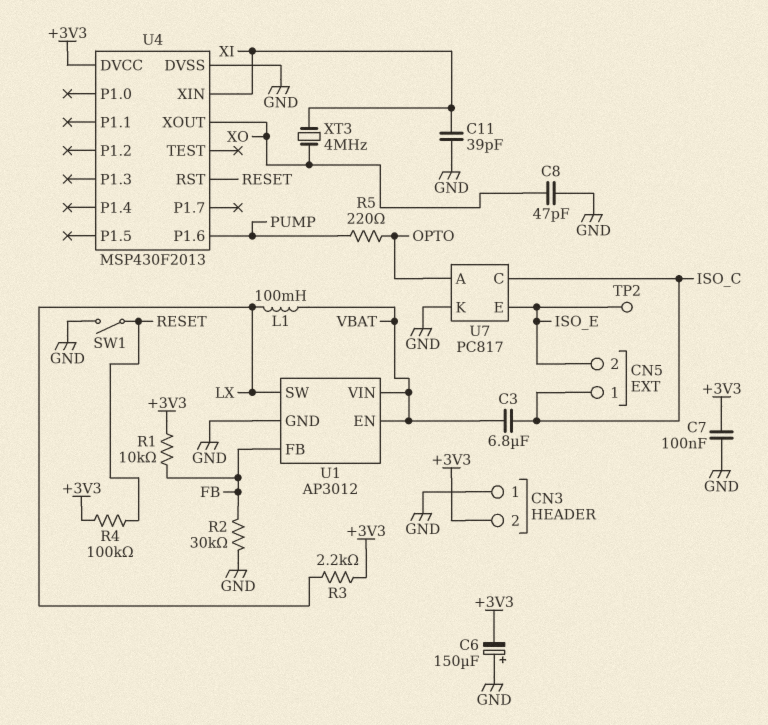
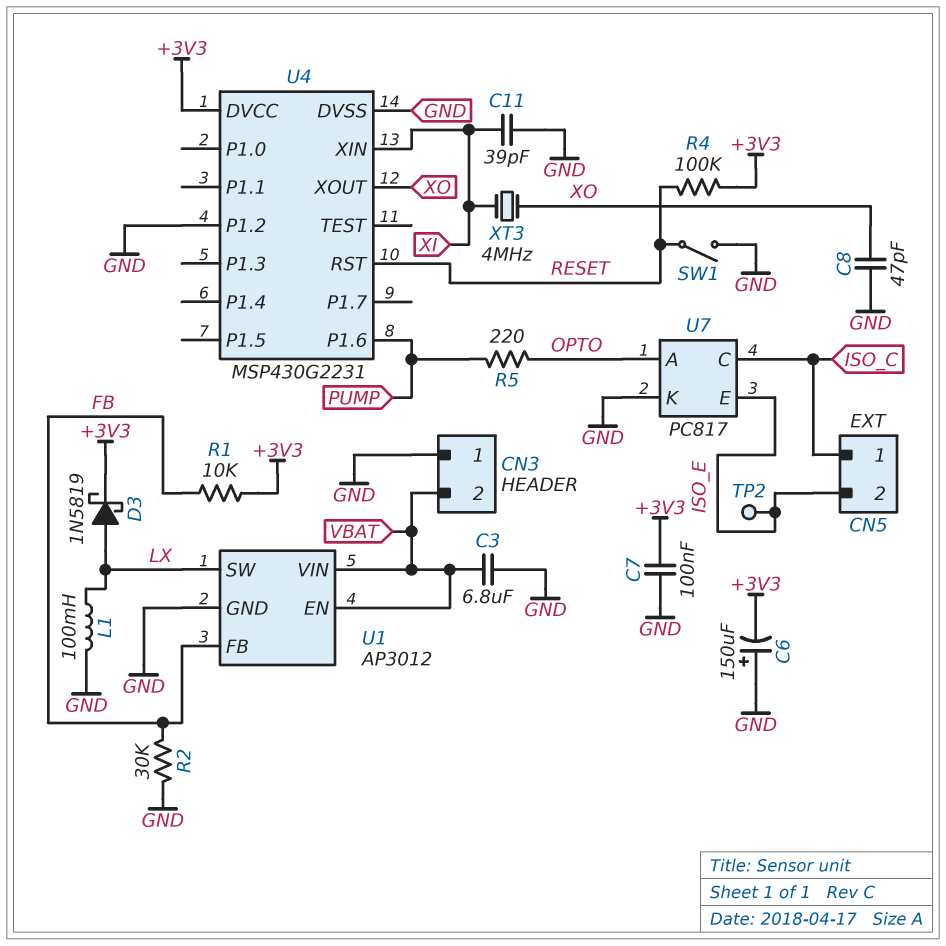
C3: 6.8uF (ISO_C, VBAT) -> 6.8uF (GND, VBAT)
CN3 pin 2: +3V3 -> VBAT
D3: none -> schottky 1N5819 (A LX, K +3V3)
L1: 100mH (LX, VBAT) -> 100mH (GND, LX)
R3: 2.2k (+3V3, LX) -> none
U4: MSP430F2013 -> MSP430G2231
U4 pin P1.2: none -> GND

